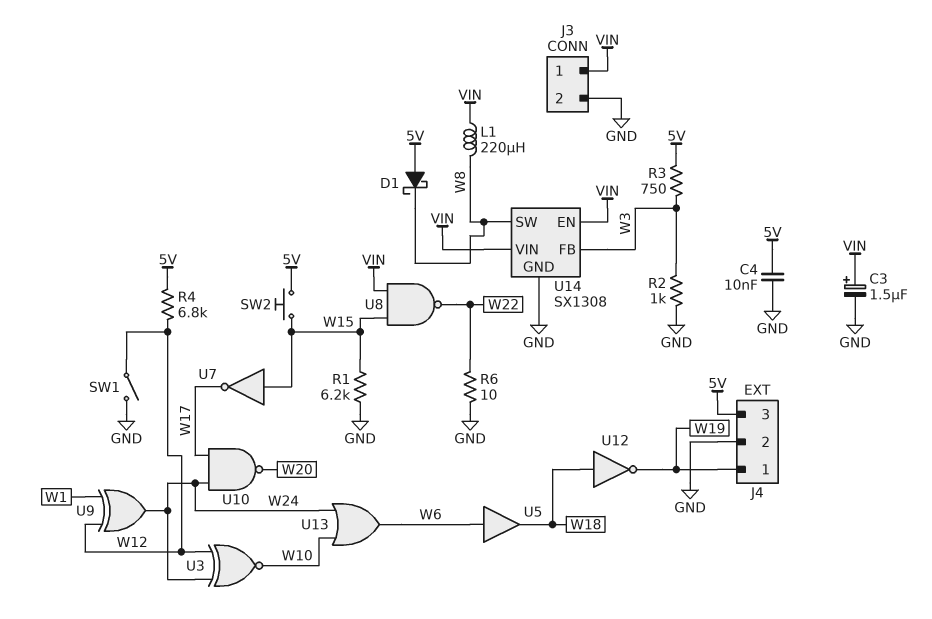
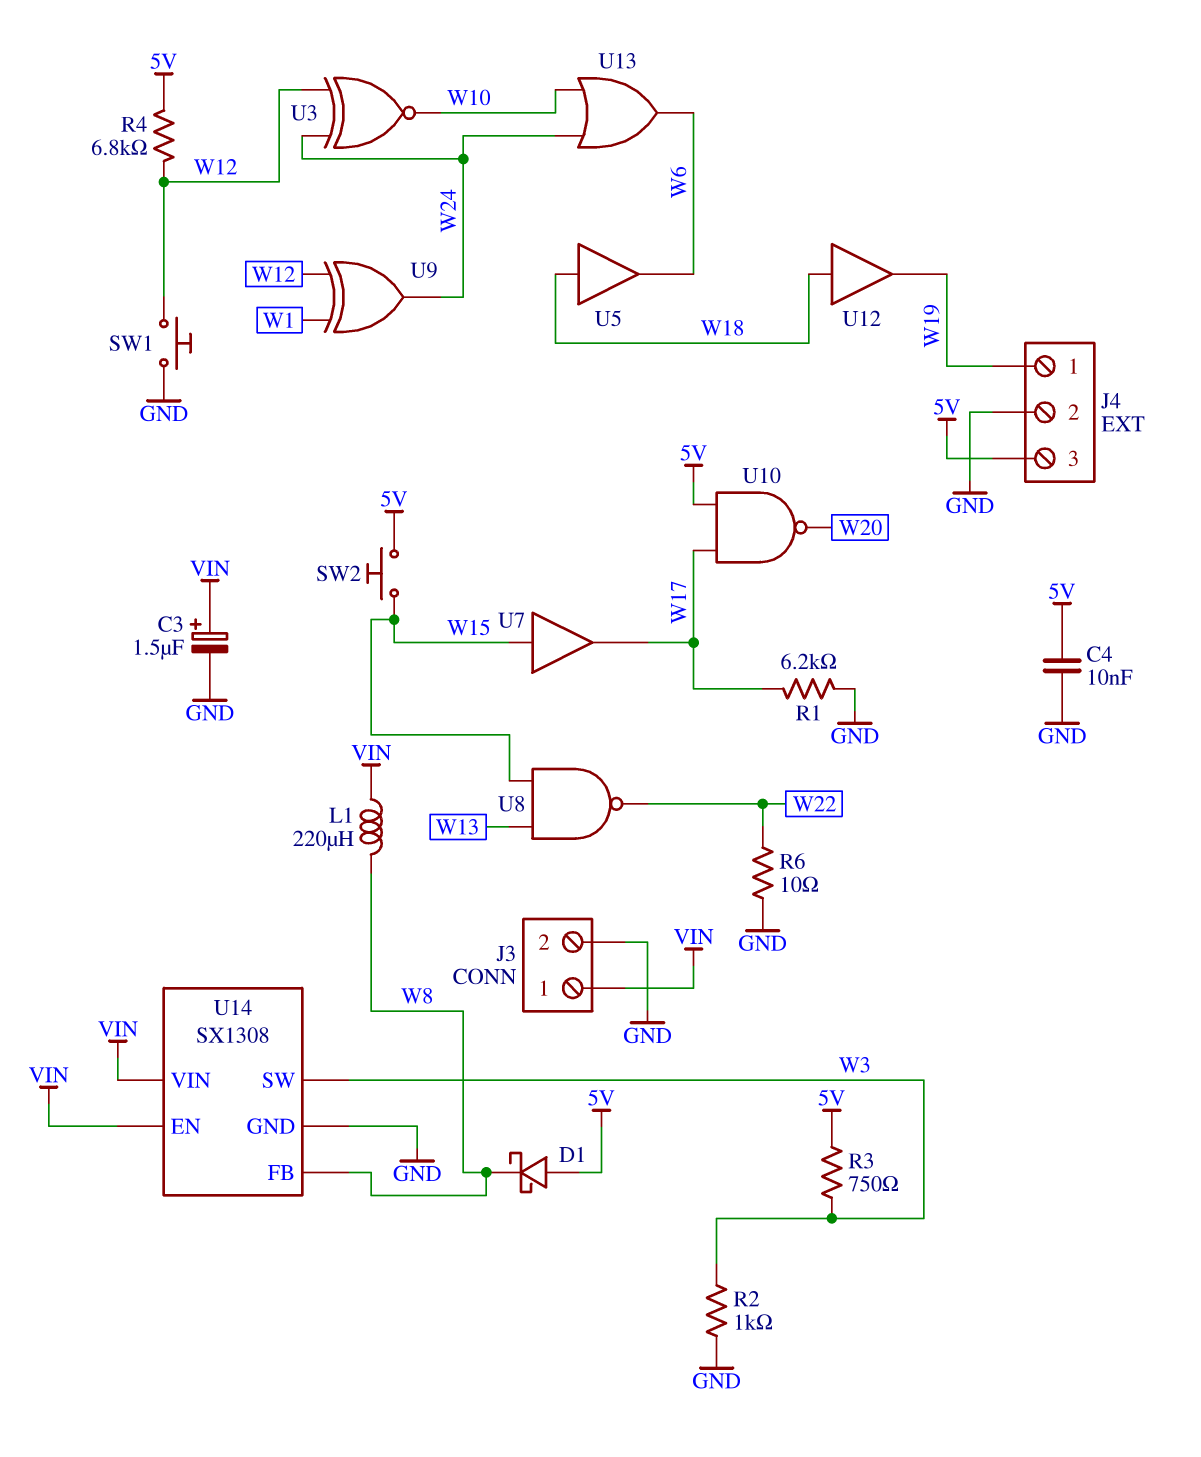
R1: 6.2k (GND, W15) -> 6.2k (GND, W17)
SW1: switch (GND, W12) -> button (GND, W12)
U5: buffer (in W6, out W18) -> buffer (in W18, out W6)
U7: NOT (in W15, out W17) -> buffer (in W15, out W17)
U8: NAND (in VIN, in W15, out W22) -> NAND (in W13, in W15, out W22)
U10: NAND (in W17, in W24, out W20) -> NAND (in 5V, in W17, out W20)
U12: NOT (in W18, out W19) -> buffer (in W18, out W19)
U14 pin FB: W3 -> W8
U14 pin SW: W8 -> W3

